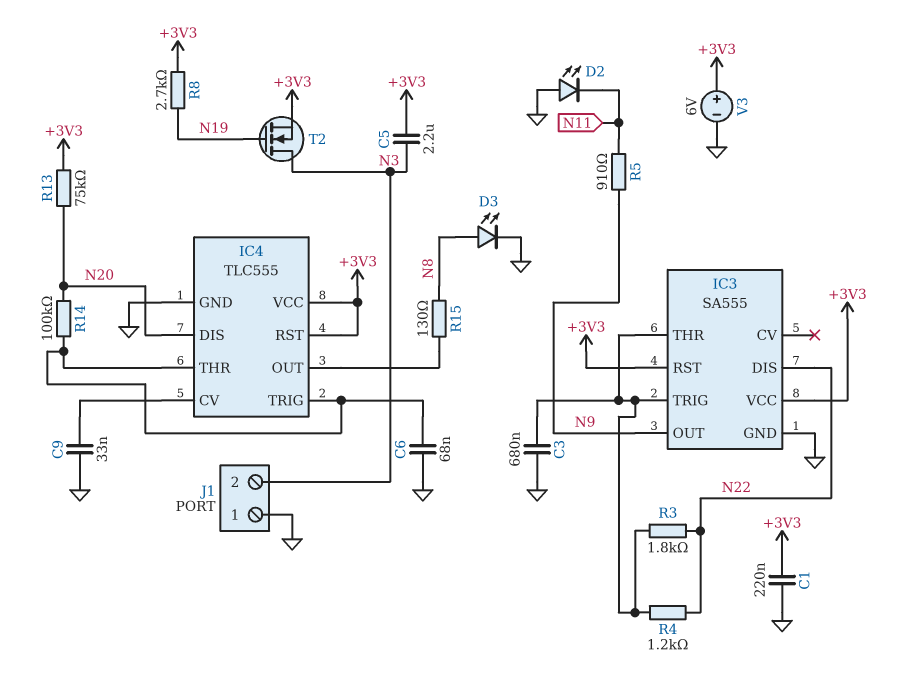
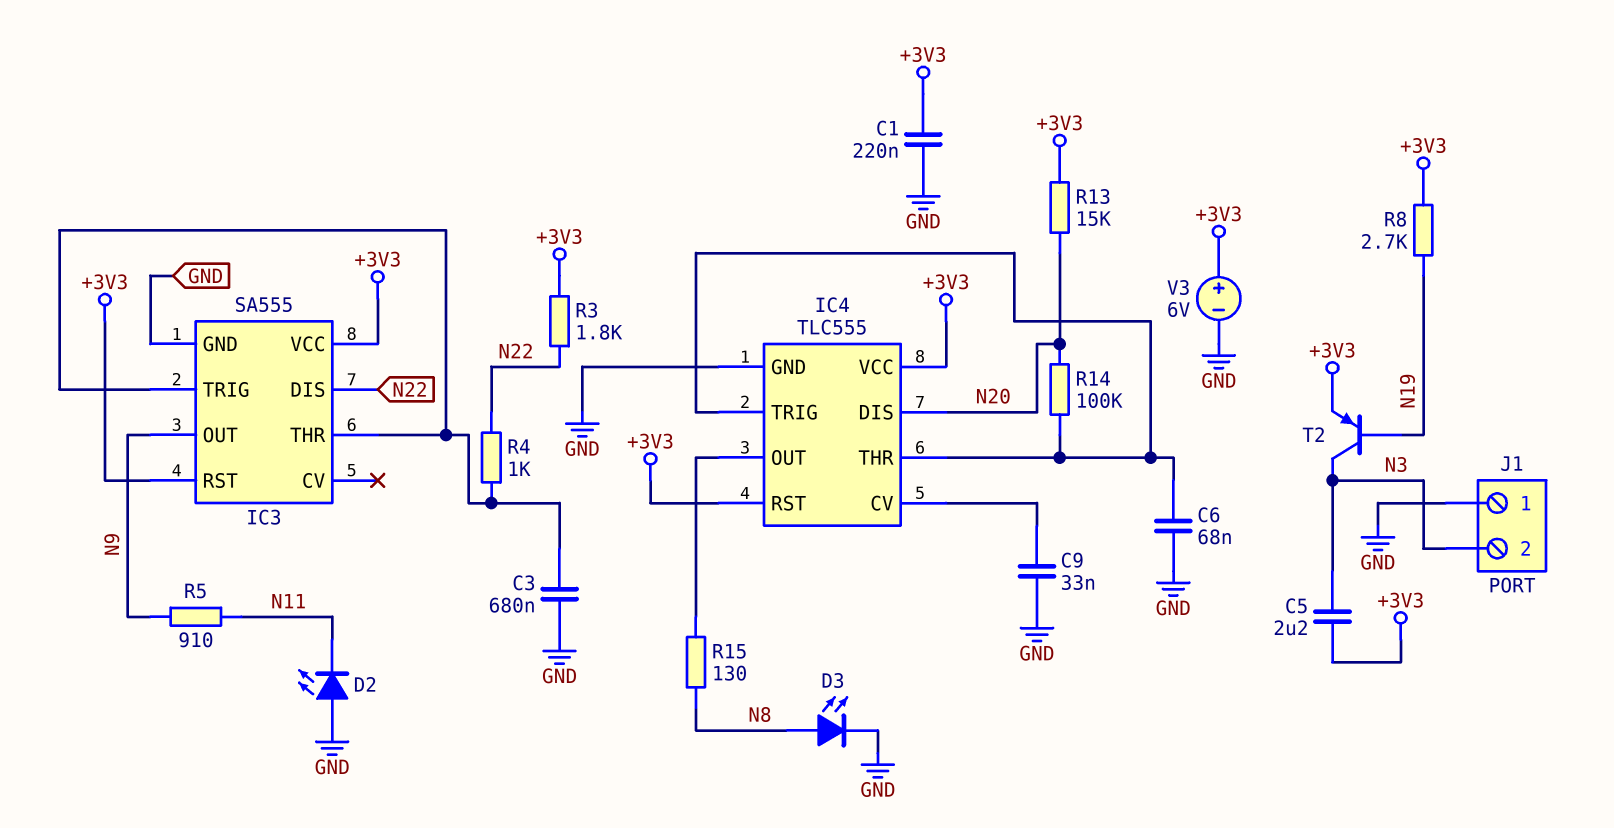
R3: 1.8k (IC3/THR, N22) -> 1.8k (+3V3, N22)
R4: 1.2k (IC3/THR, N22) -> 1k (IC3/THR, N22)
R13: 75k (+3V3, N20) -> 15k (+3V3, N20)
T2: NMOS (G N19, D N3, S +3V3) -> PNP (B N19, C N3, E +3V3)

